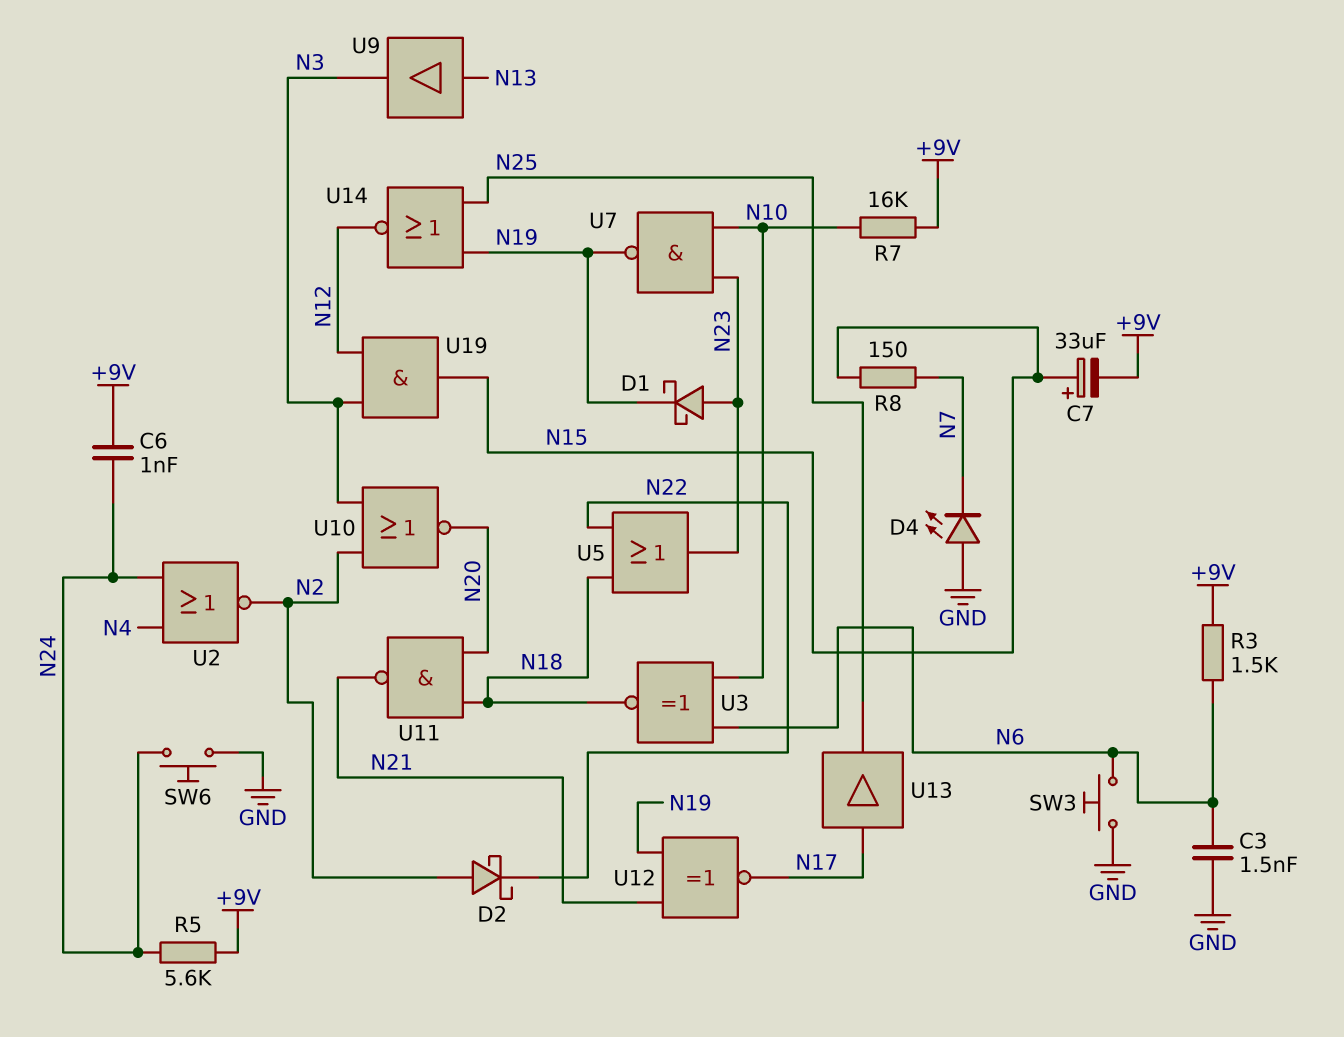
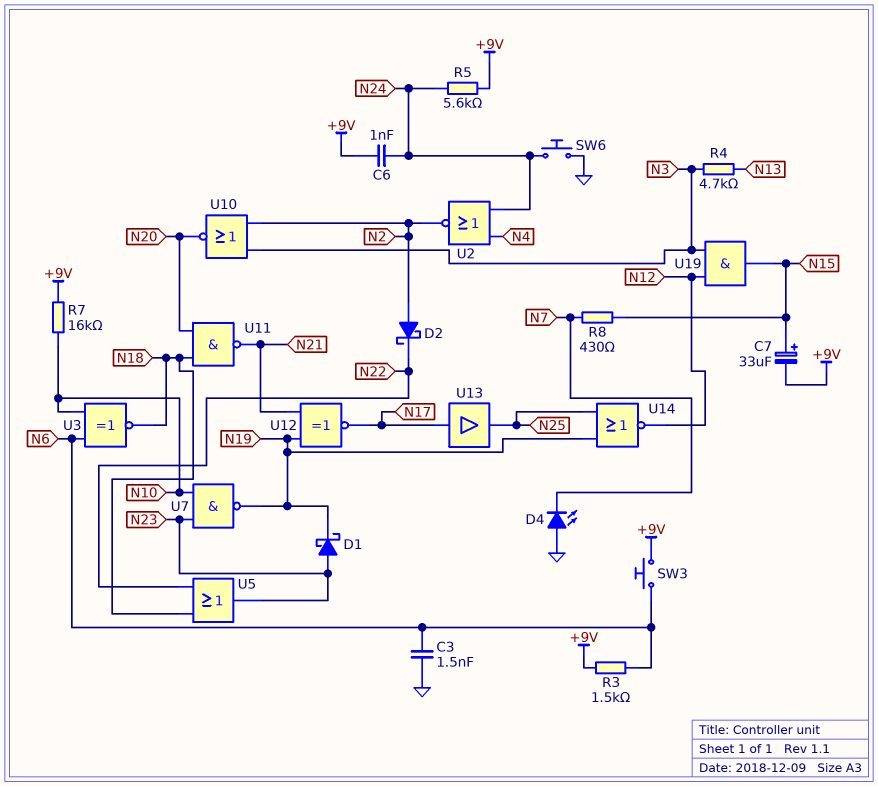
R4: none -> 4.7k (N3, N13)
R8: 150 (N7, N15) -> 430 (N7, N15)
SW3: button (GND, N6) -> button (+9V, N6)
U9: buffer (in N13, out N3) -> none

